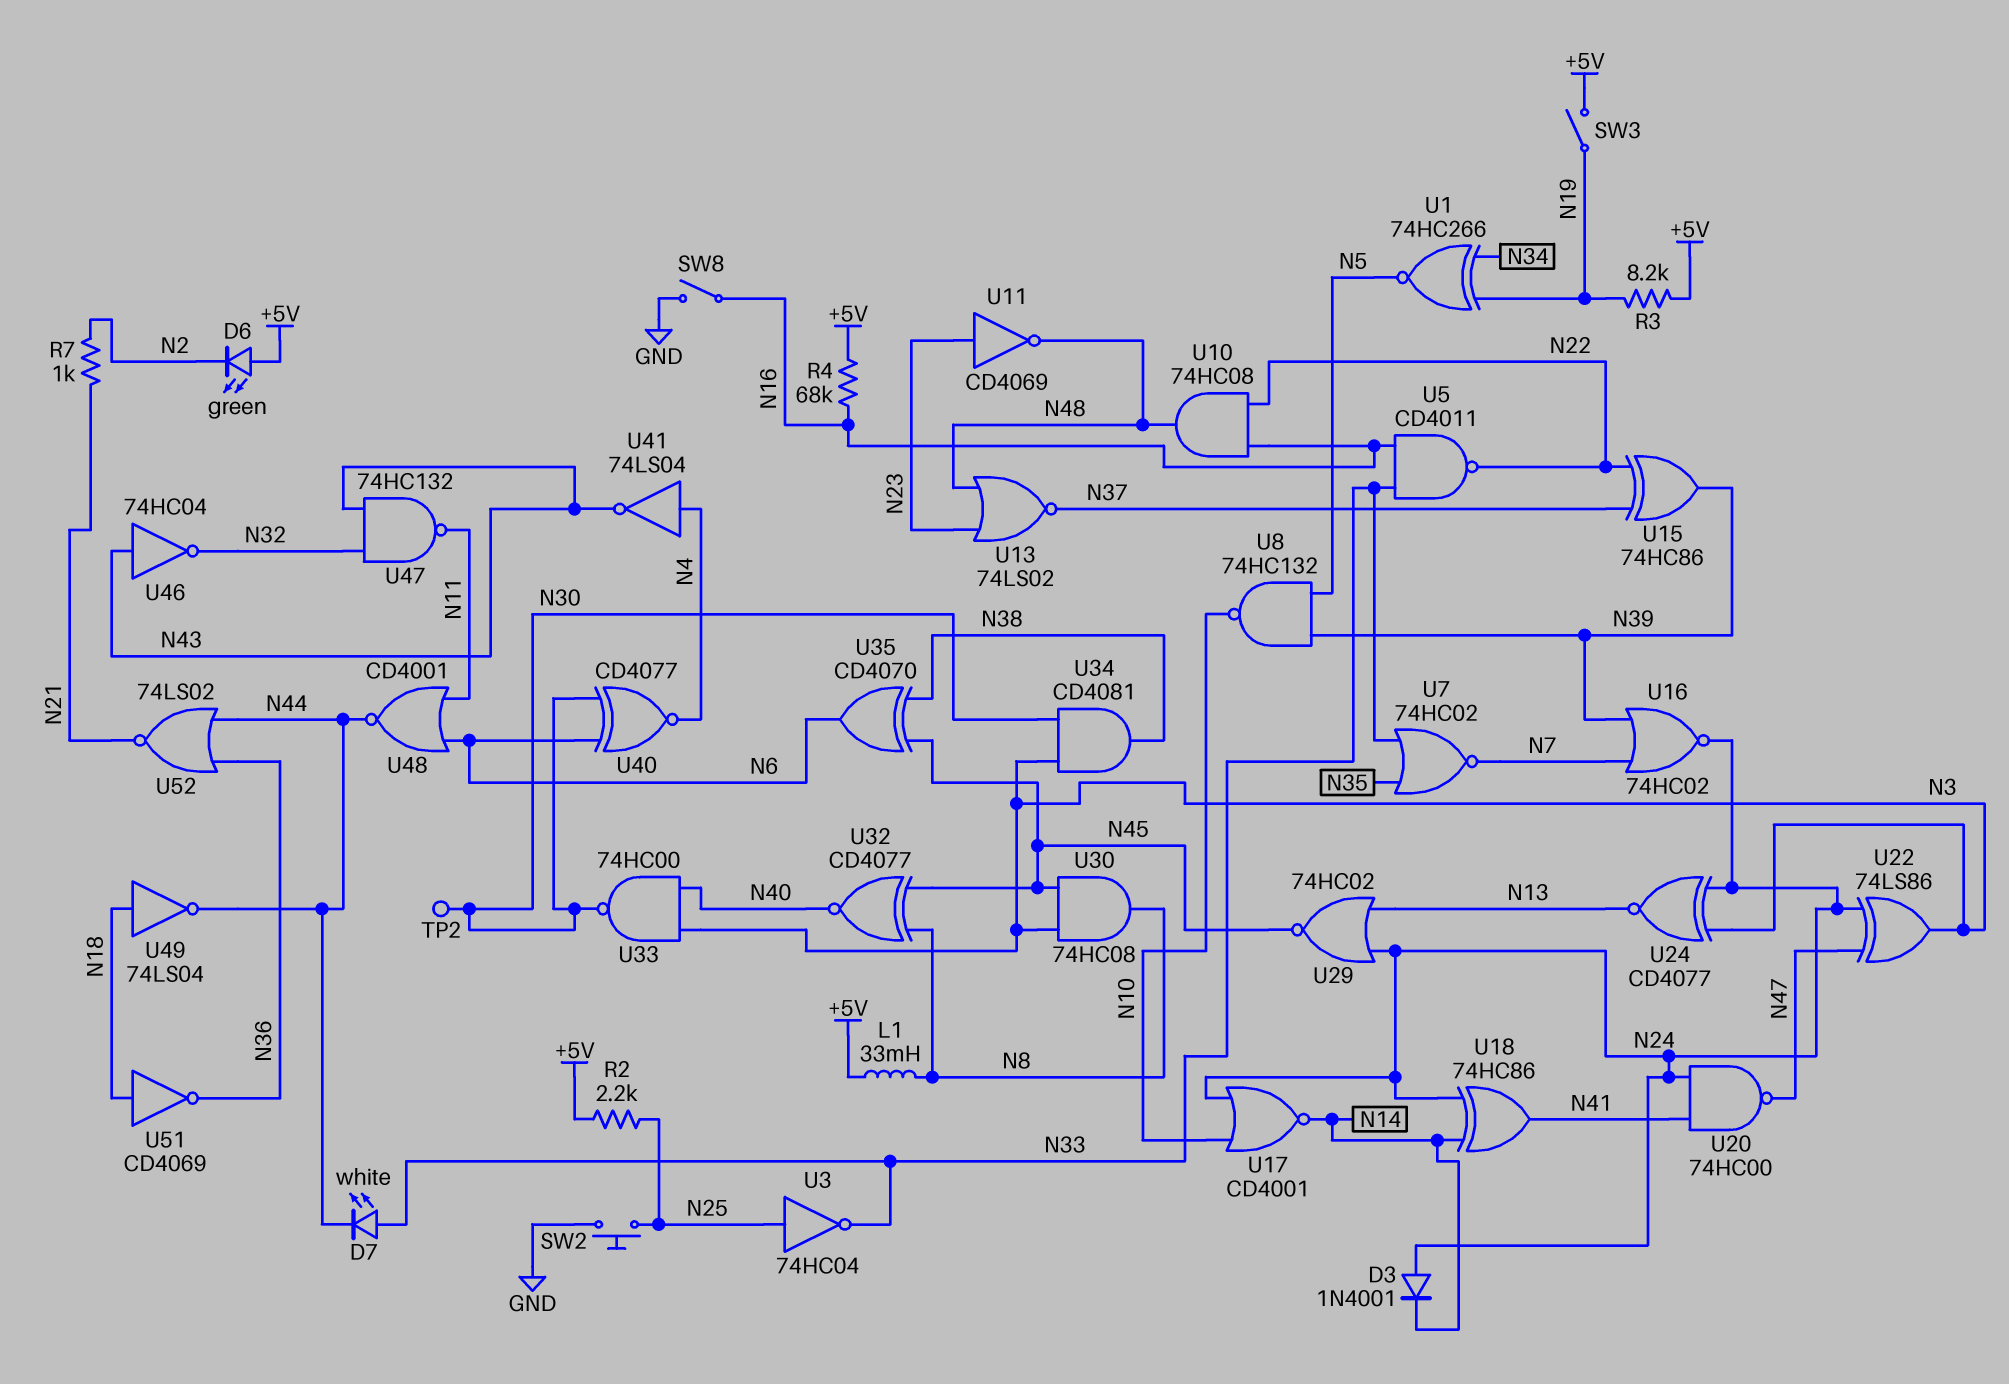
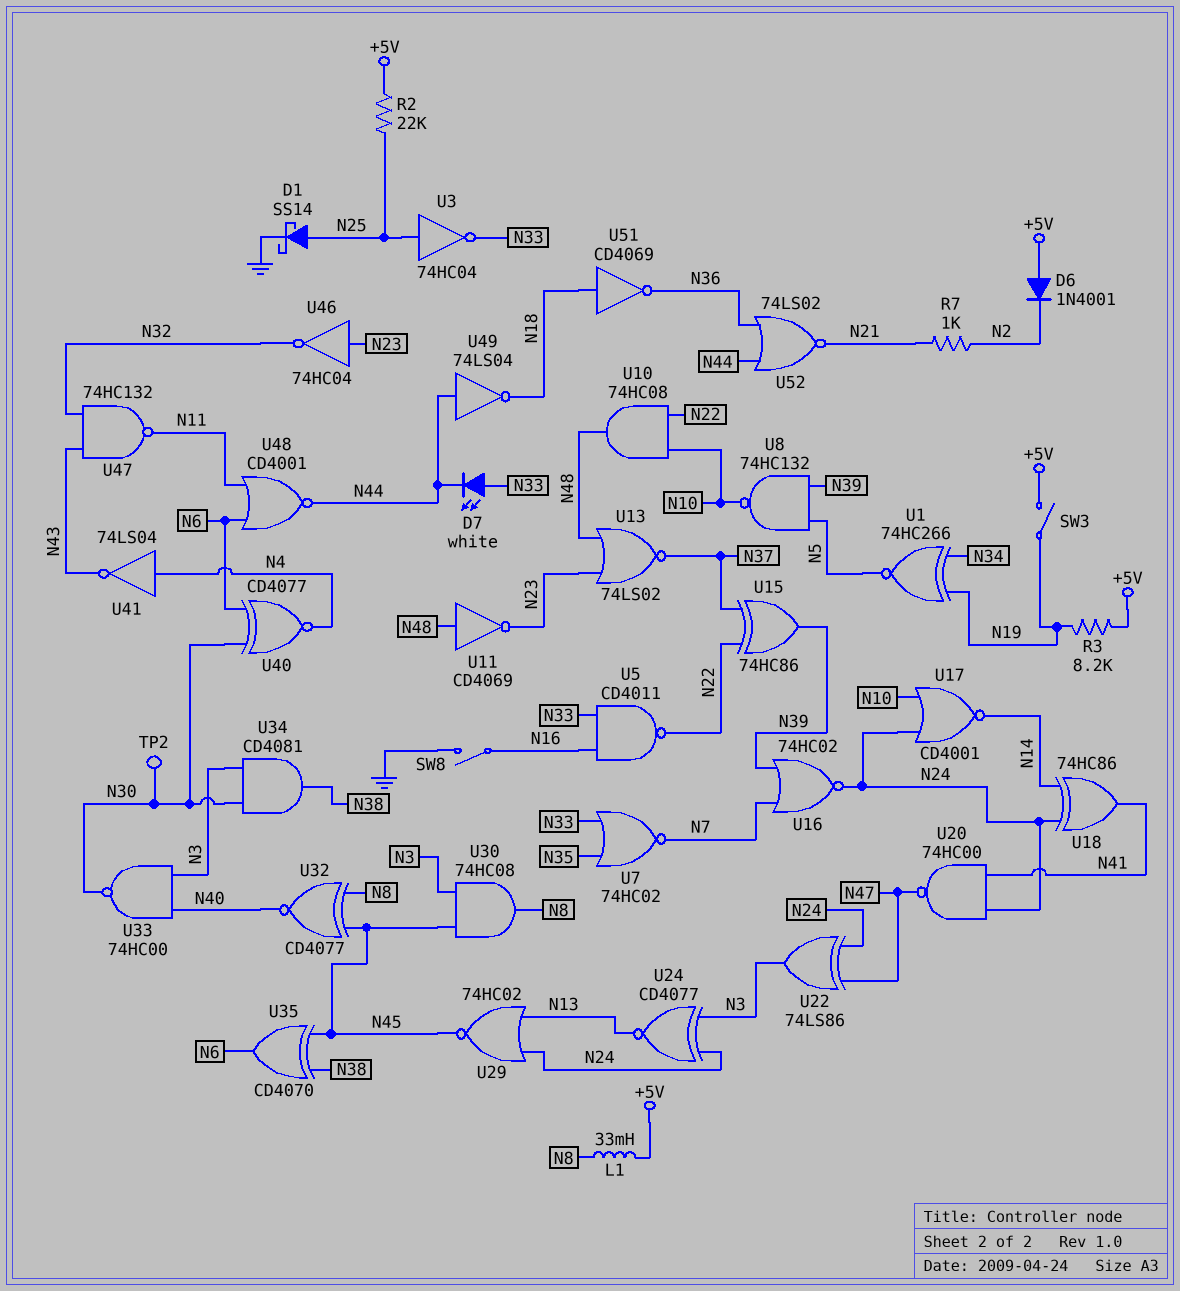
D1: none -> schottky SS14 (A N25, K GND)
D3: diode 1N4001 (A N24, K N14) -> none
D6: LED green (A +5V, K N2) -> diode 1N4001 (A +5V, K N2)
R2: 2.2k (+5V, N25) -> 22k (+5V, N25)
R4: 68k (+5V, N16) -> none
SW2: button (GND, N25) -> none
U10: AND 74HC08 (in N16, in N22, out N48) -> AND 74HC08 (in N10, in N22, out N48)
U11: NOT CD4069 (in N23, out N48) -> NOT CD4069 (in N48, out N23)
U46: NOT 74HC04 (in N43, out N32) -> NOT 74HC04 (in N23, out N32)
U49: NOT 74LS04 (in N18, out N44) -> NOT 74LS04 (in N44, out N18)

